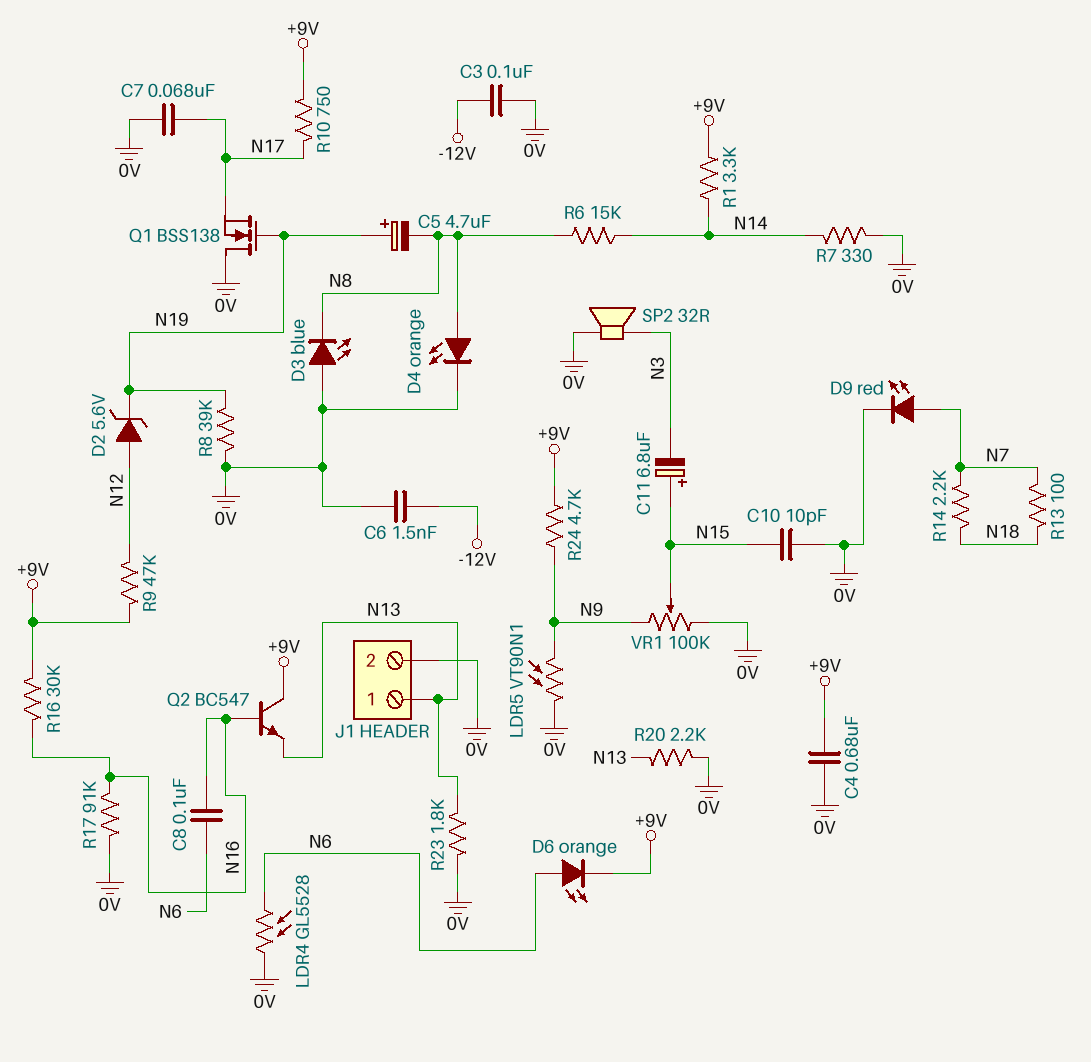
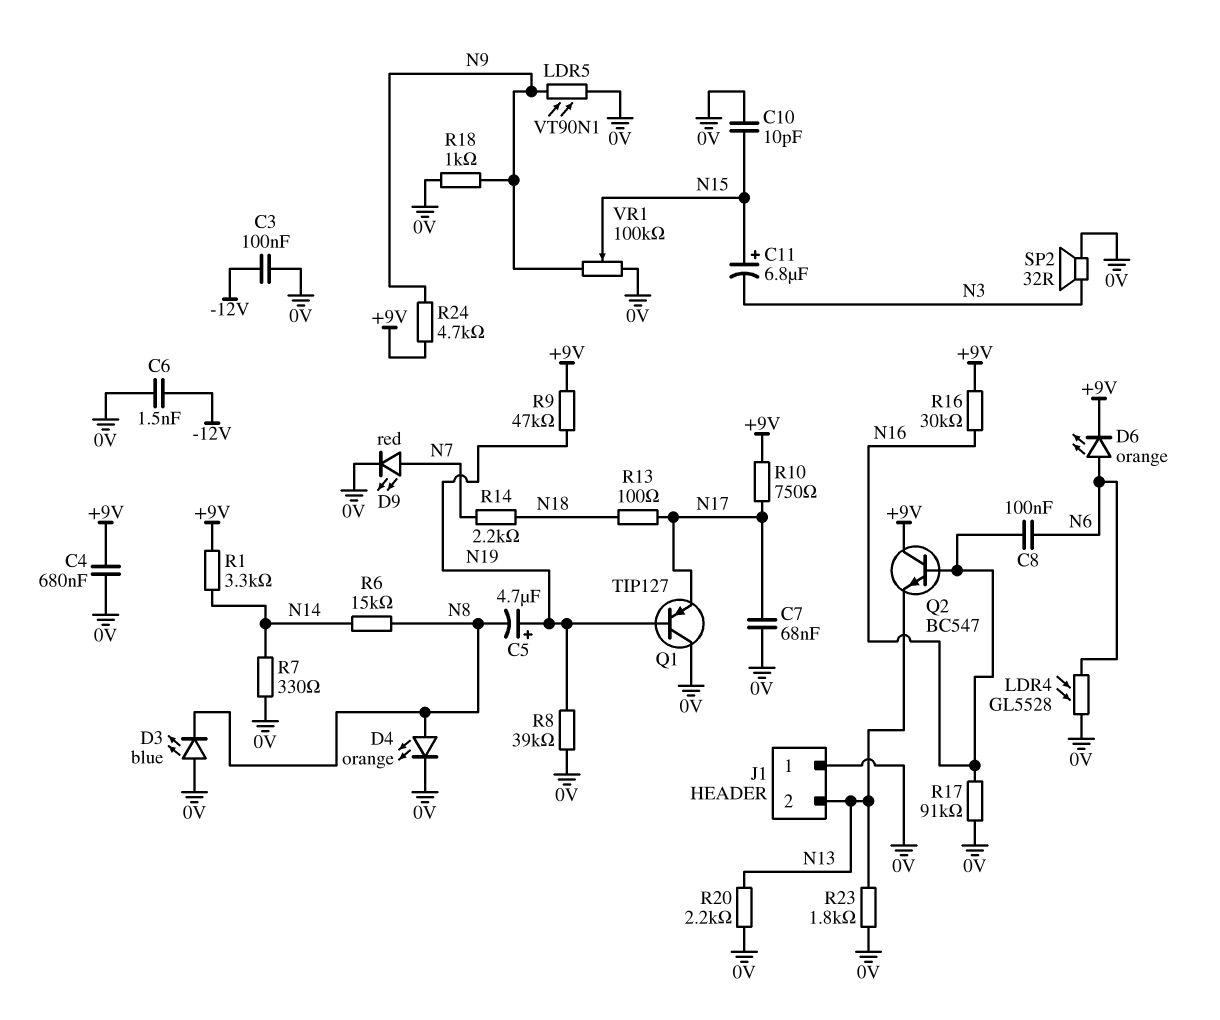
D2: zener 5.6V (A N12, K N19) -> none
J1 pin 1: N13 -> 0V
J1 pin 2: 0V -> N13
Q1: NMOS BSS138 (G N19, D 0V, S N17) -> PNP TIP127 (B N19, C 0V, E N17)
R9: 47k (+9V, N12) -> 47k (+9V, N19)
R13: 100 (N7, N18) -> 100 (N17, N18)
R18: none -> 1k (0V, N9)

